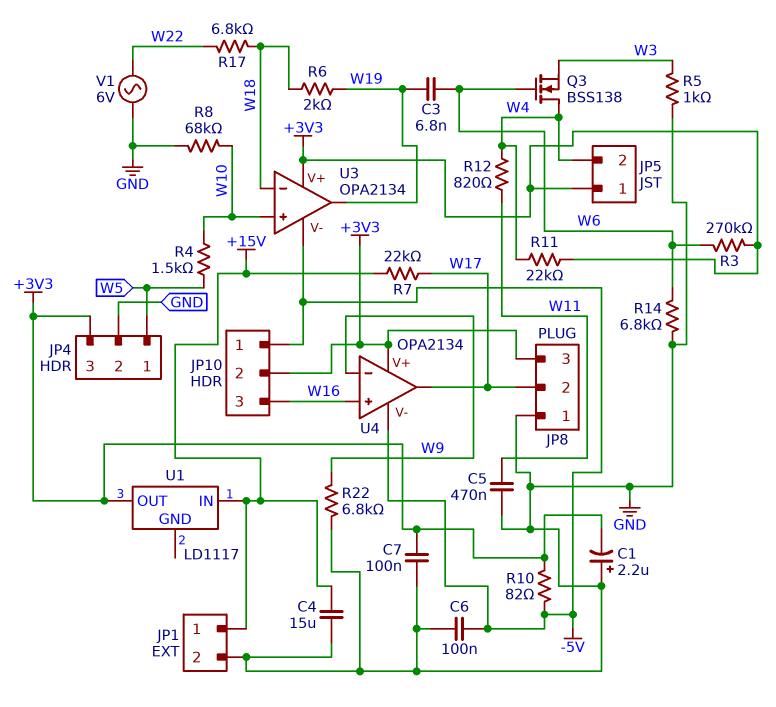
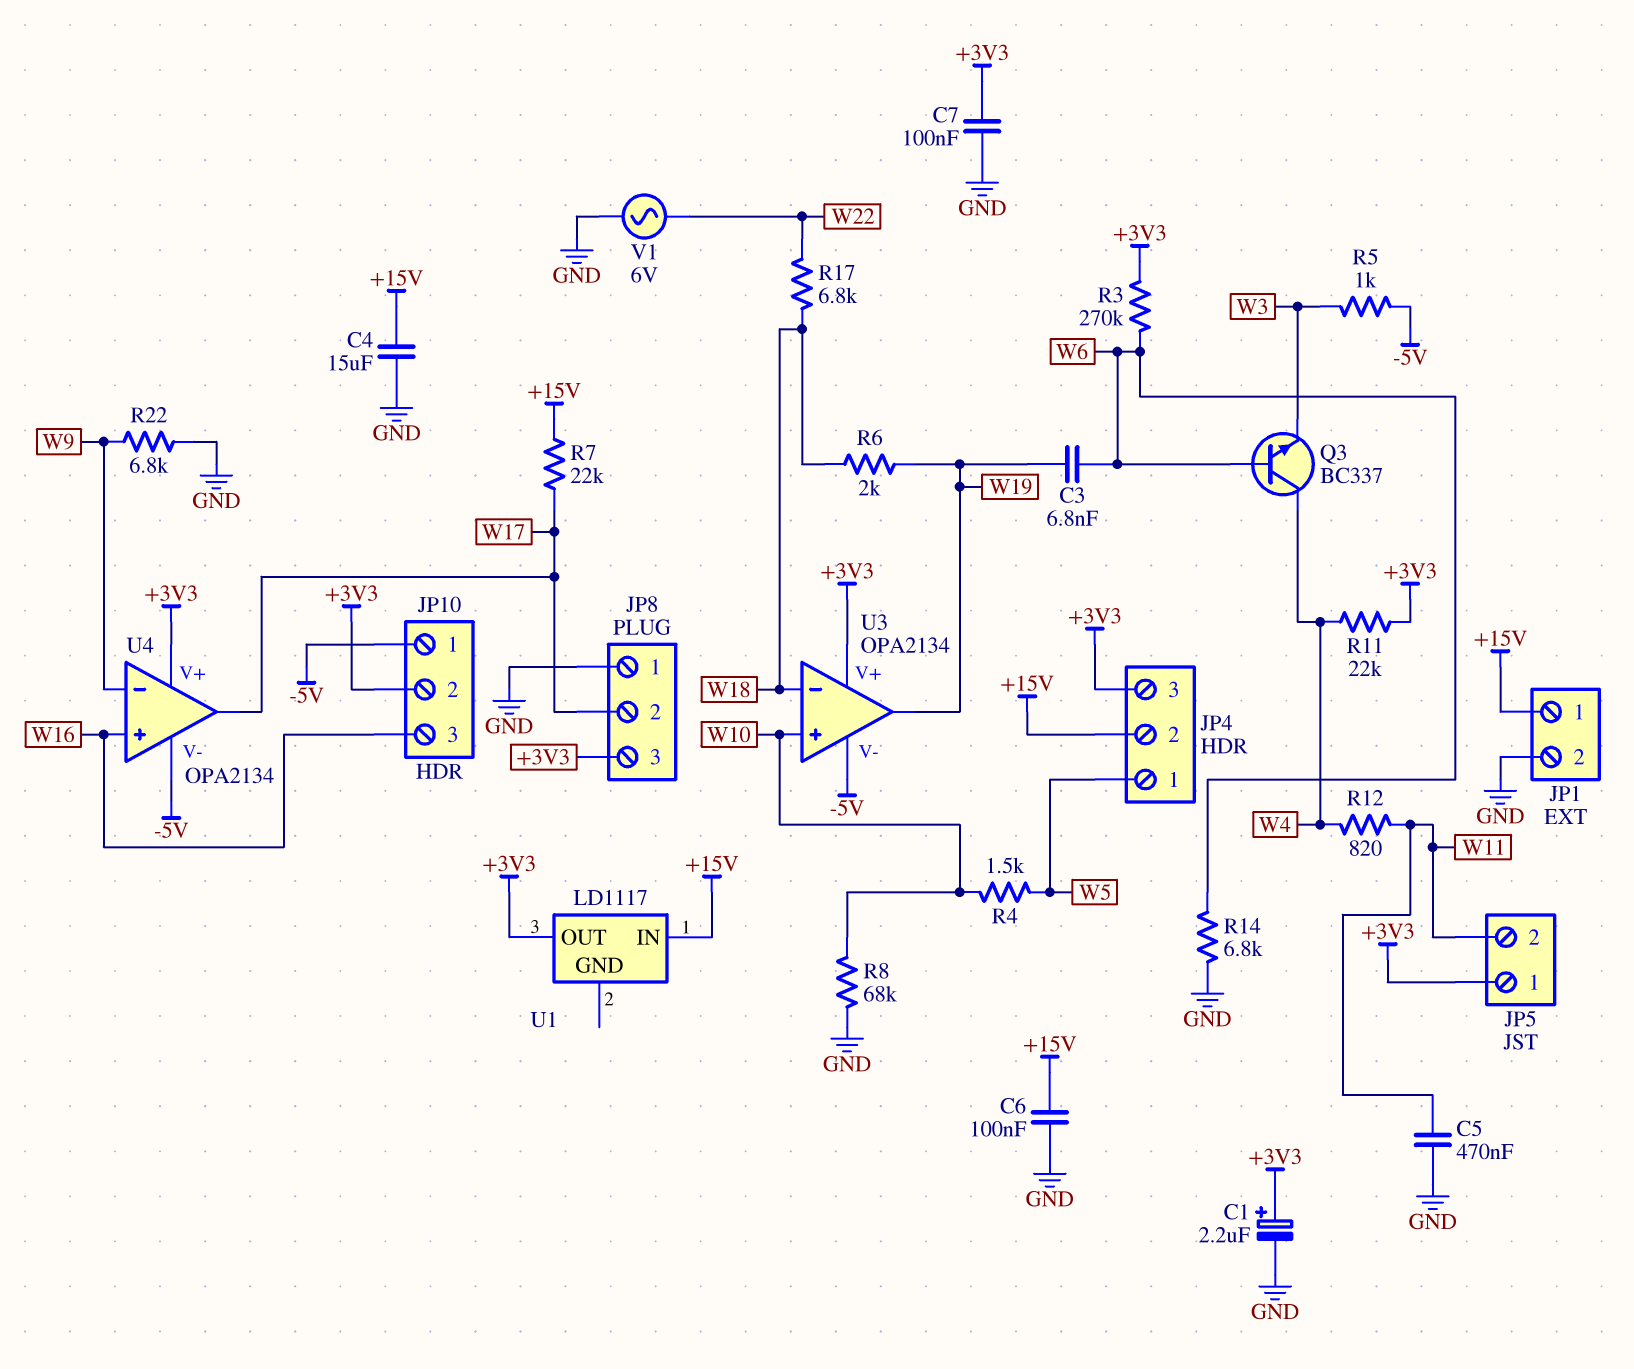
C1: 2.2uF (plus GND, minus +3V3) -> 2.2uF (plus +3V3, minus GND)
C6: 100nF (-5V, GND) -> 100nF (+15V, GND)
JP4 pin 2: GND -> +15V
JP5 pin 2: W4 -> W11
Q3: NMOS BSS138 (G W6, D W4, S W3) -> NPN BC337 (B W6, C W4, E W3)
R5: 1k (GND, W3) -> 1k (-5V, W3)
R10: 82 (+3V3, -5V) -> none

